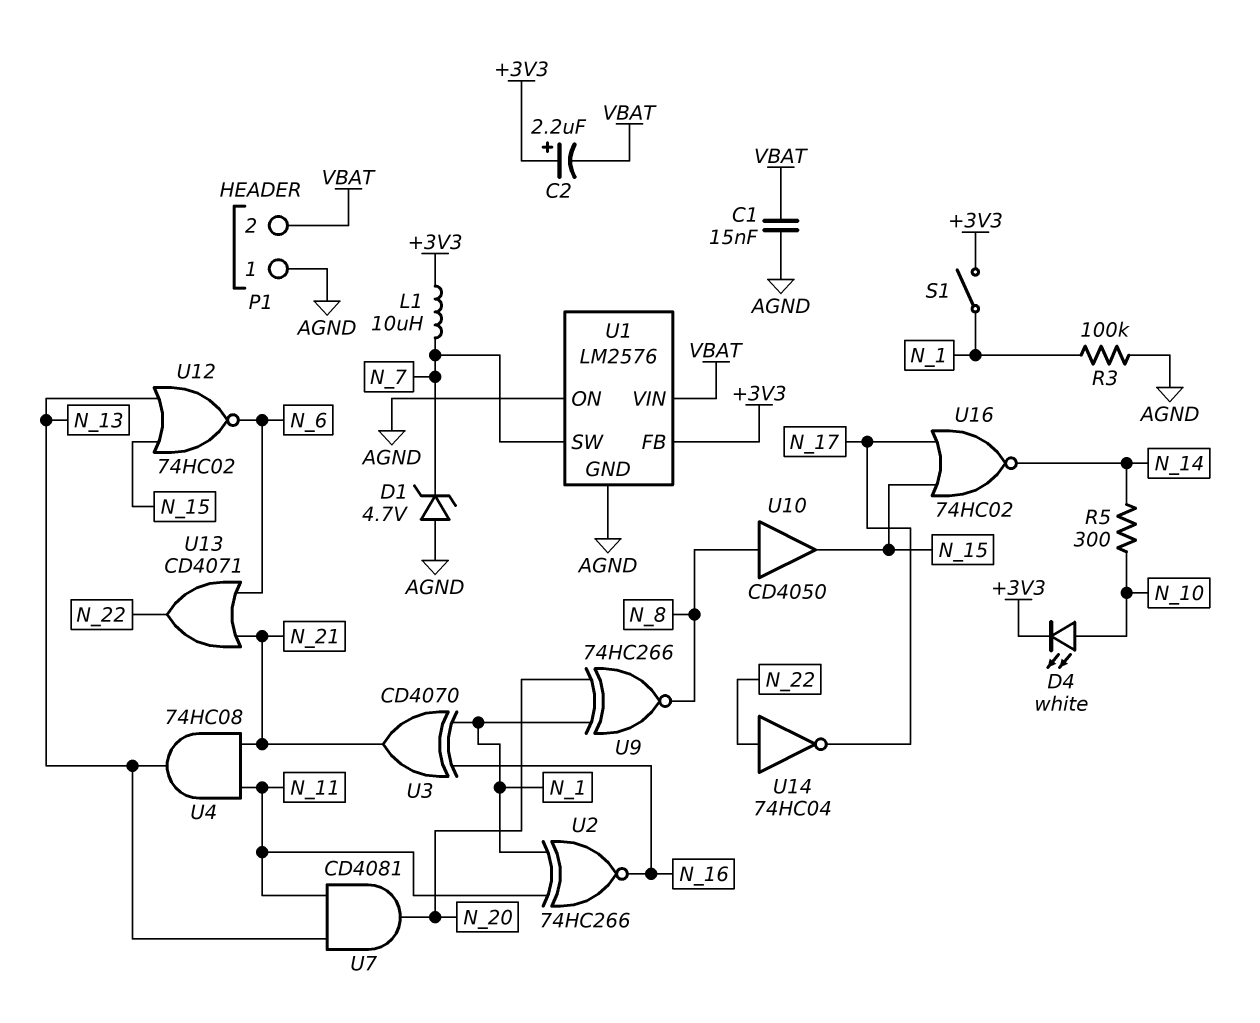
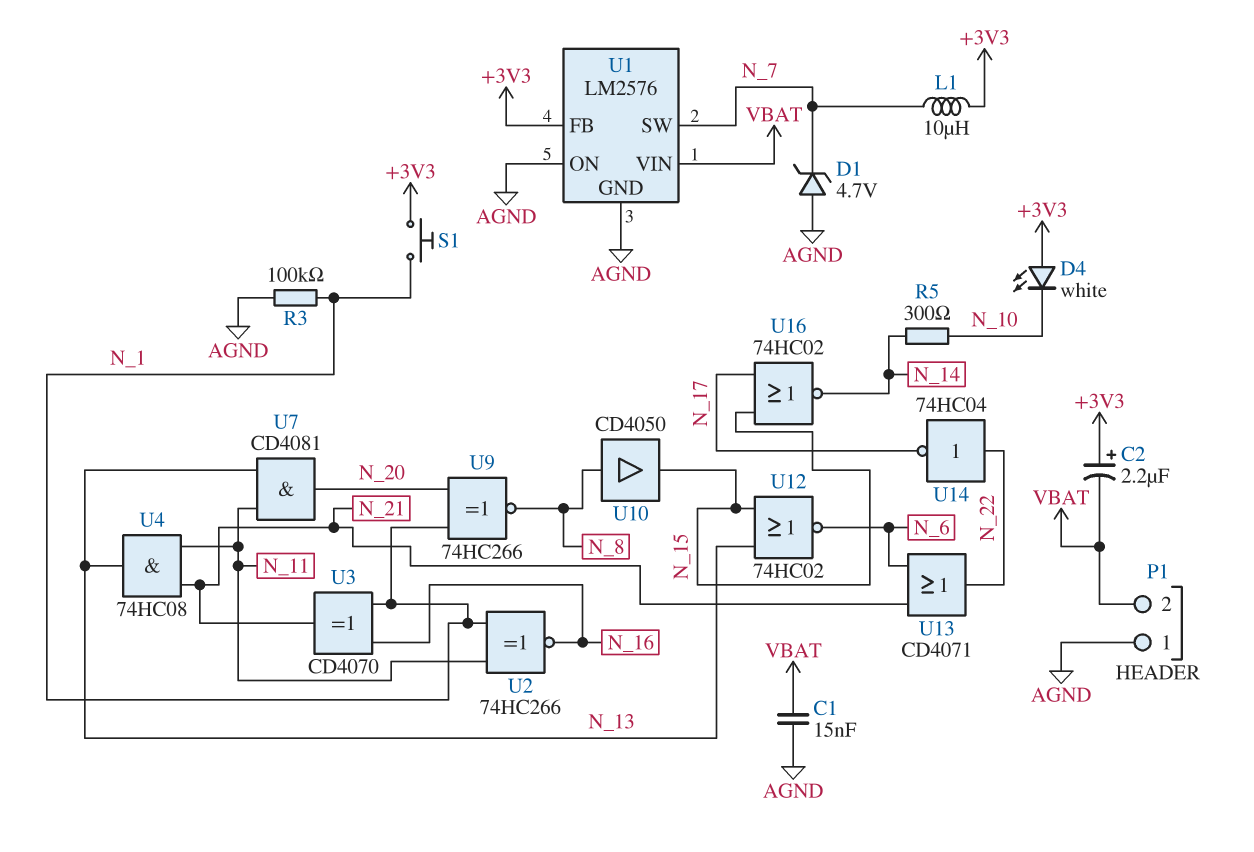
D4: LED white (A N_10, K +3V3) -> LED white (A +3V3, K N_10)
S1: switch (+3V3, N_1) -> button (+3V3, N_1)

